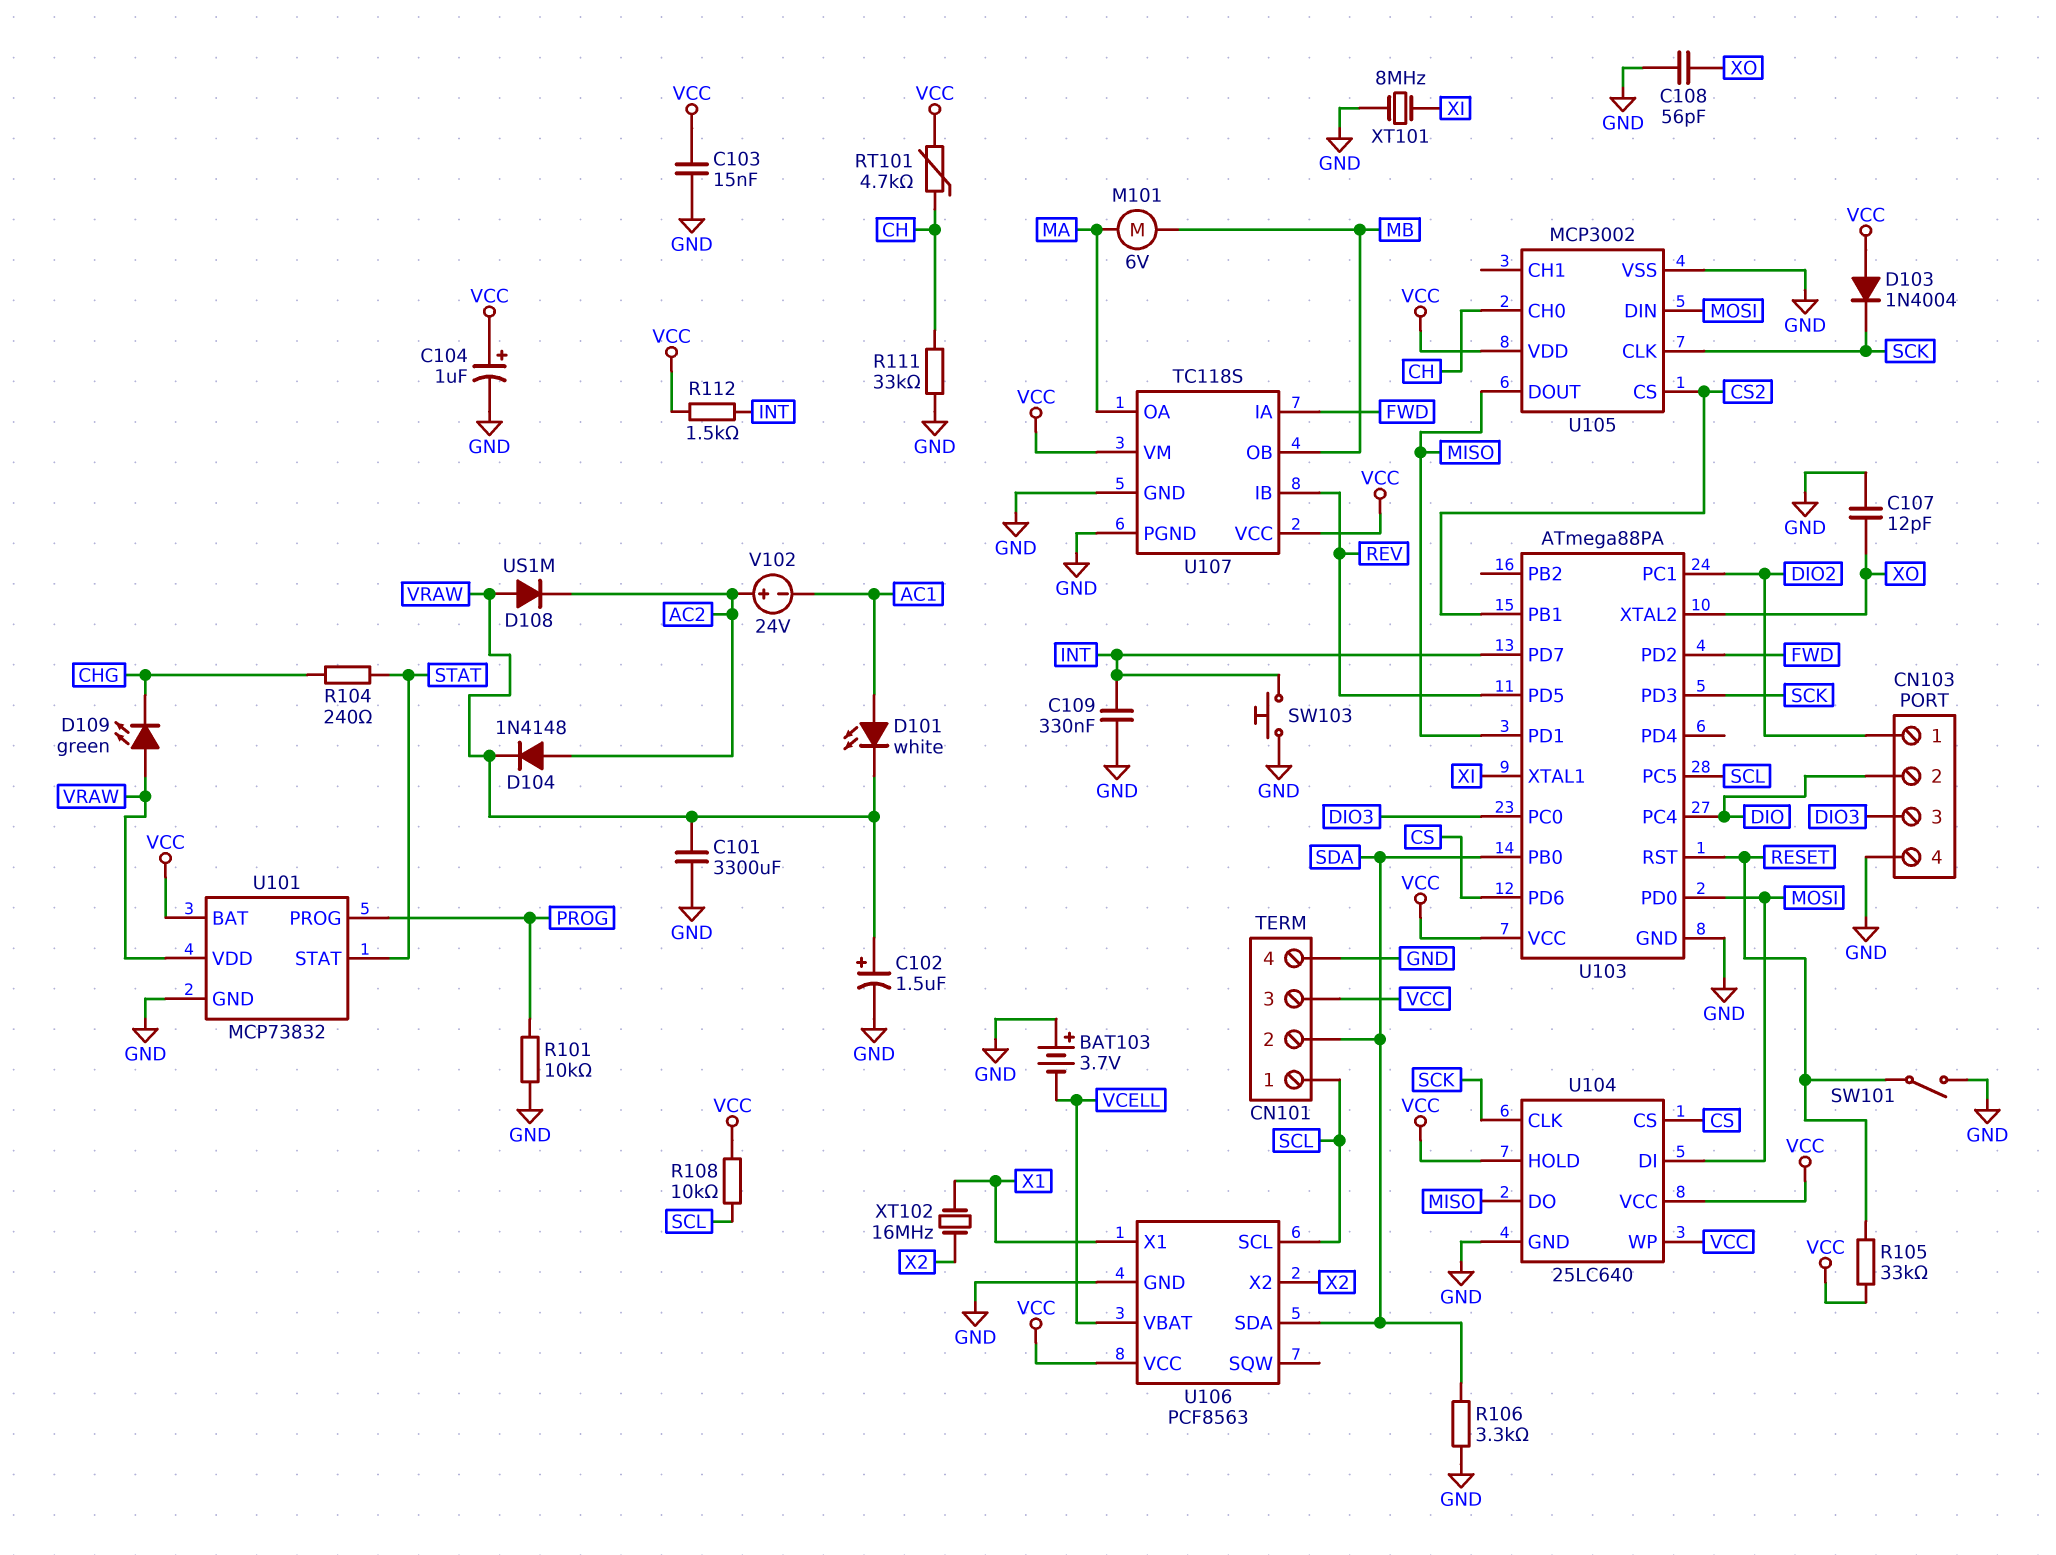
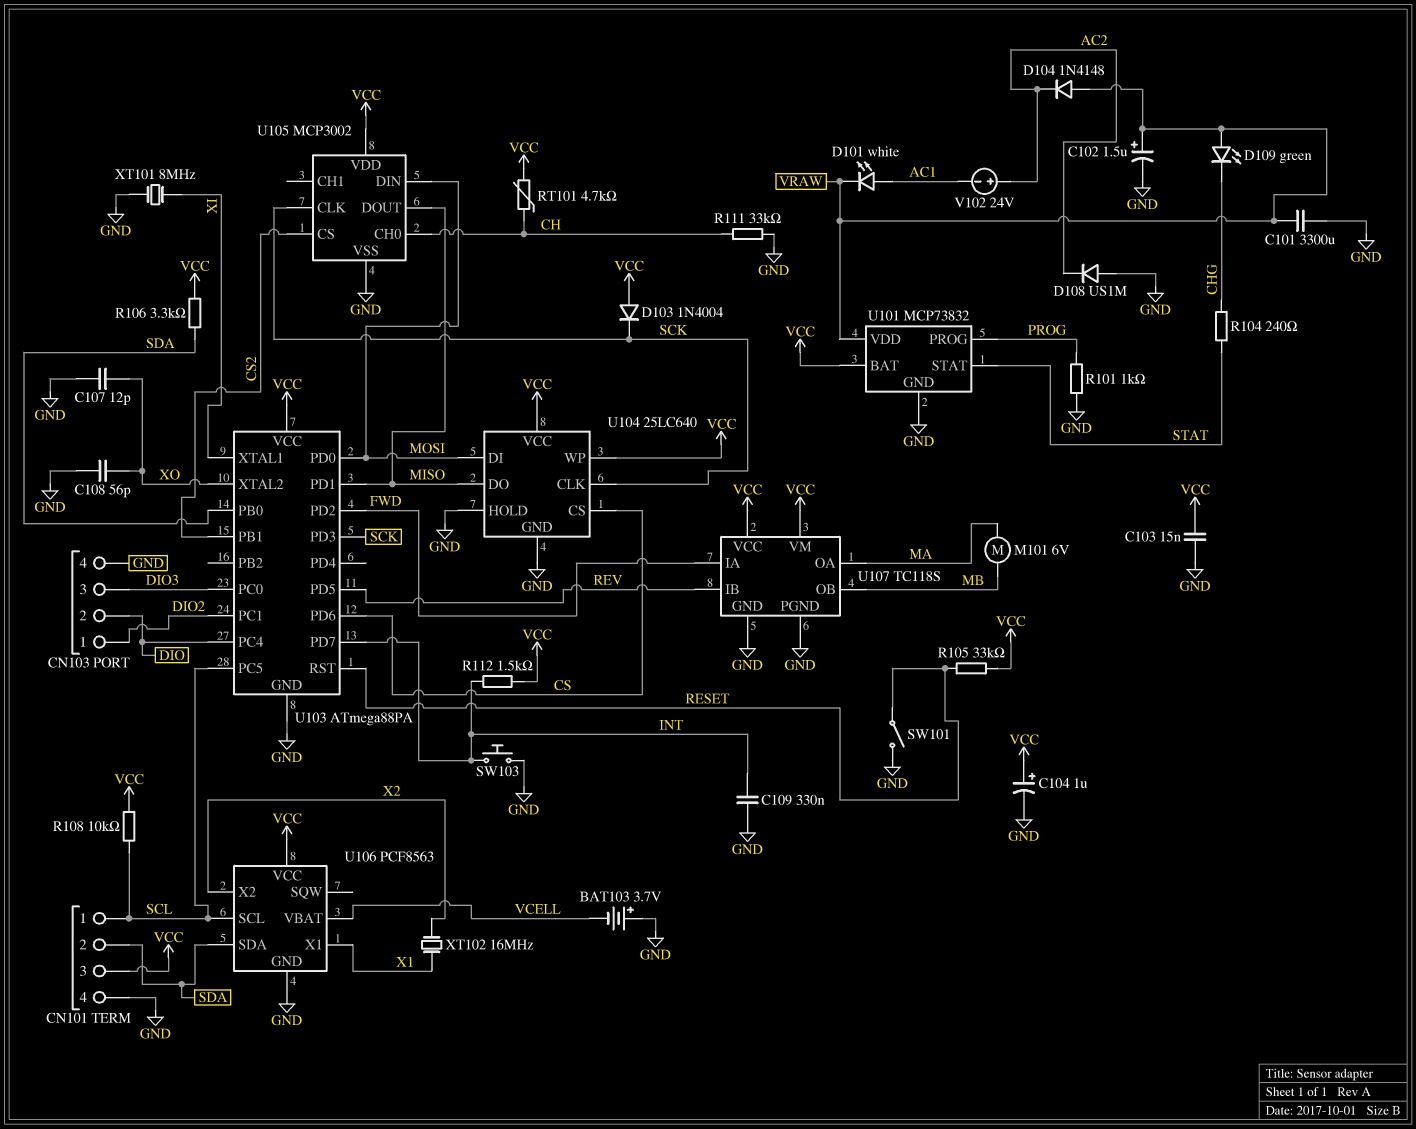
D104: diode 1N4148 (A AC2, K VRAW) -> diode 1N4148 (A VRAW, K AC2)
D108: diode US1M (A VRAW, K AC2) -> diode US1M (A GND, K AC2)
R101: 10k (GND, PROG) -> 1k (GND, PROG)
R106: 3.3k (GND, SDA) -> 3.3k (SDA, VCC)
U104 pin HOLD: VCC -> GND

